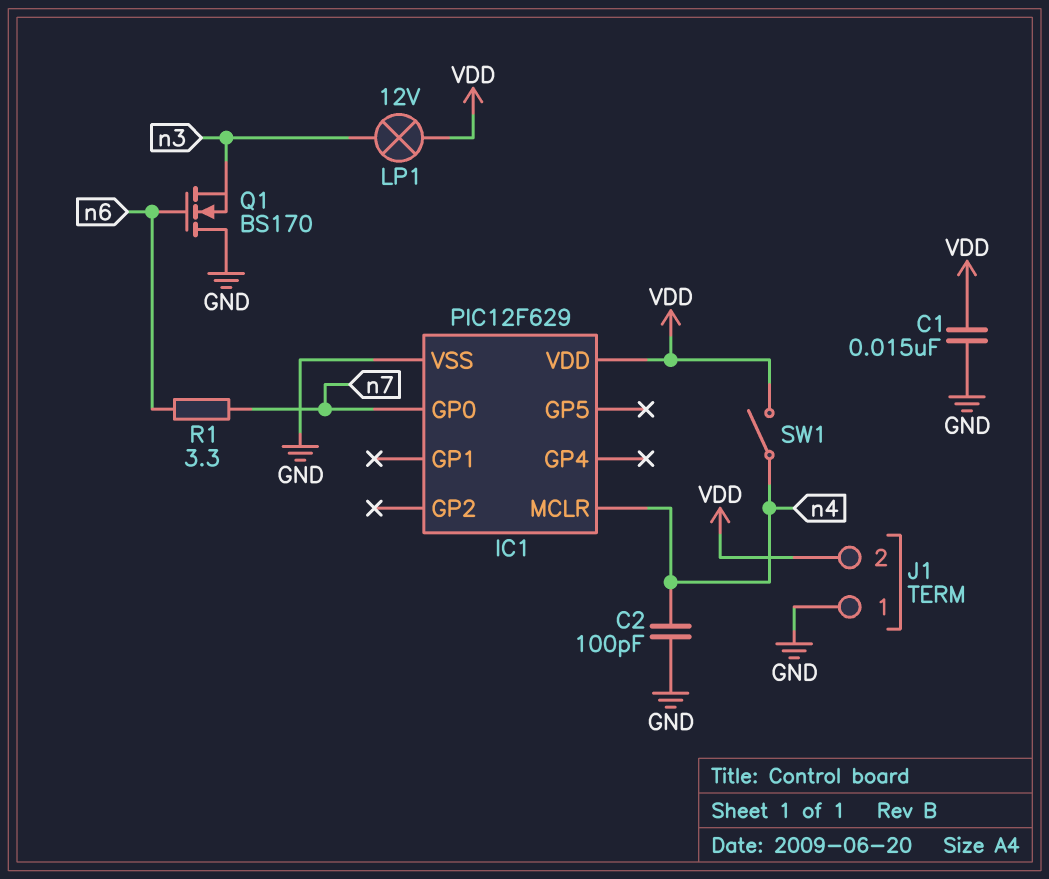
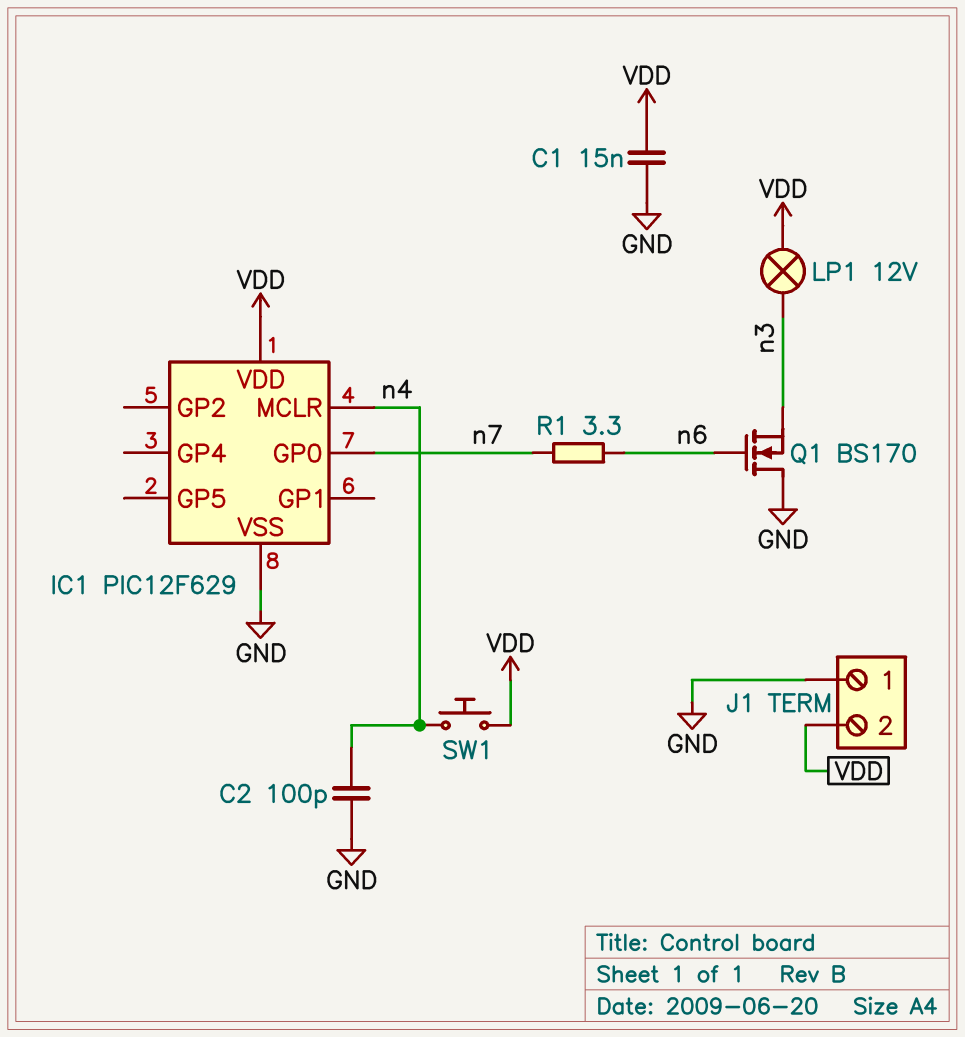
SW1: switch (VDD, n4) -> button (VDD, n4)

